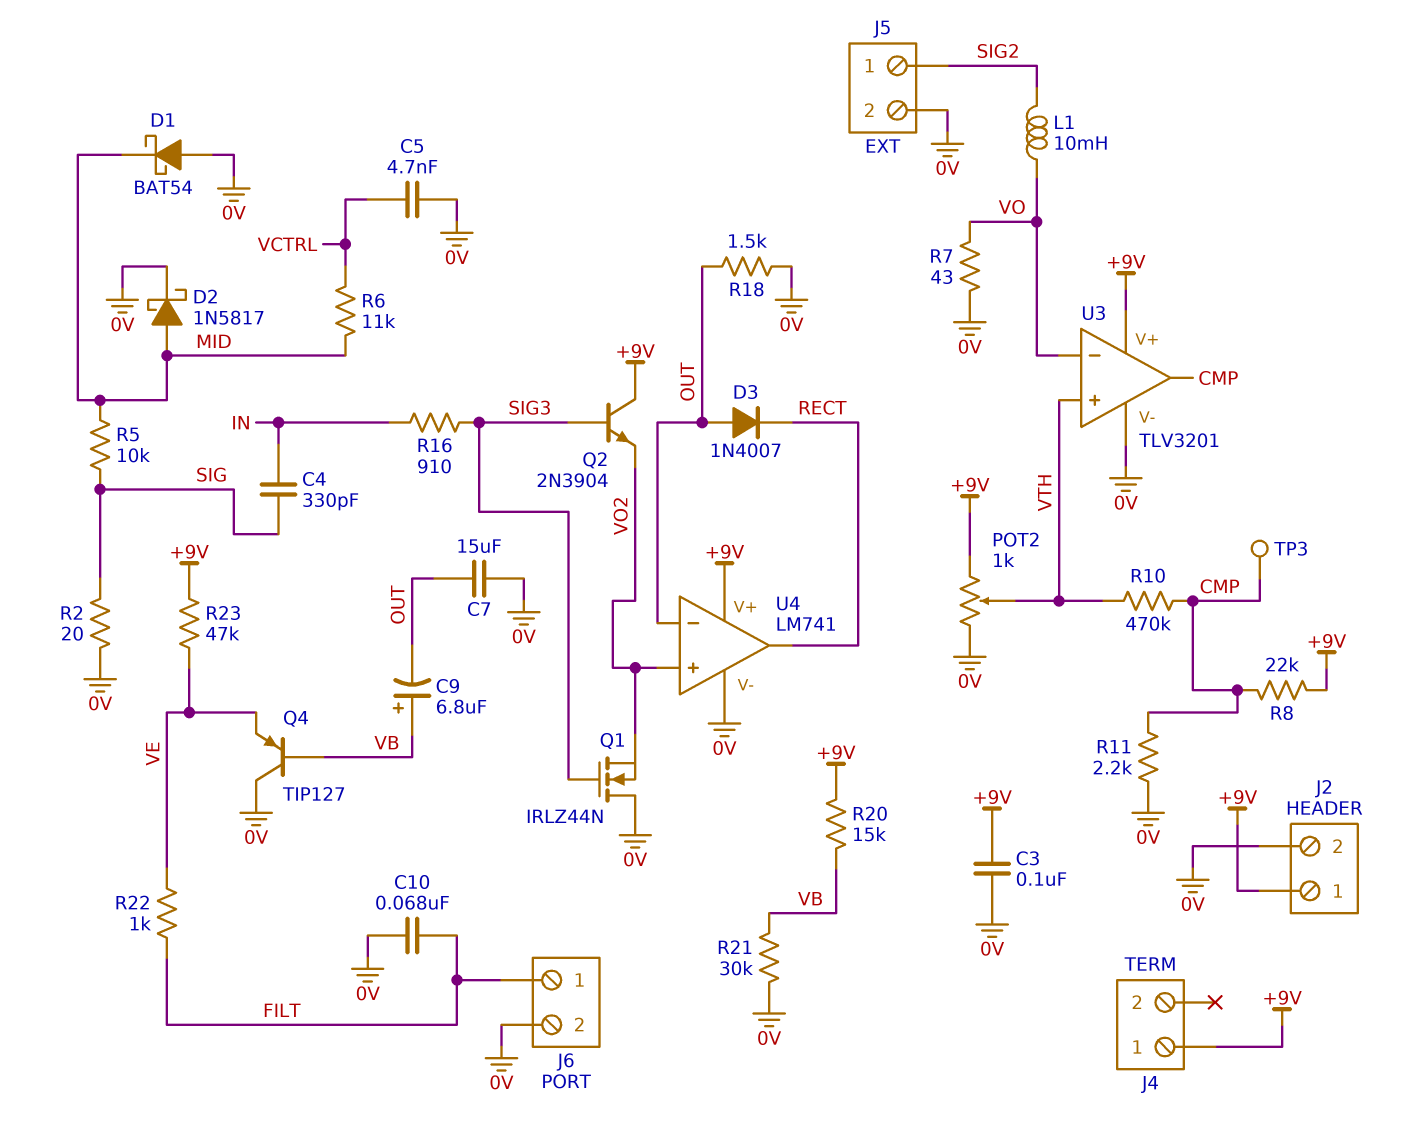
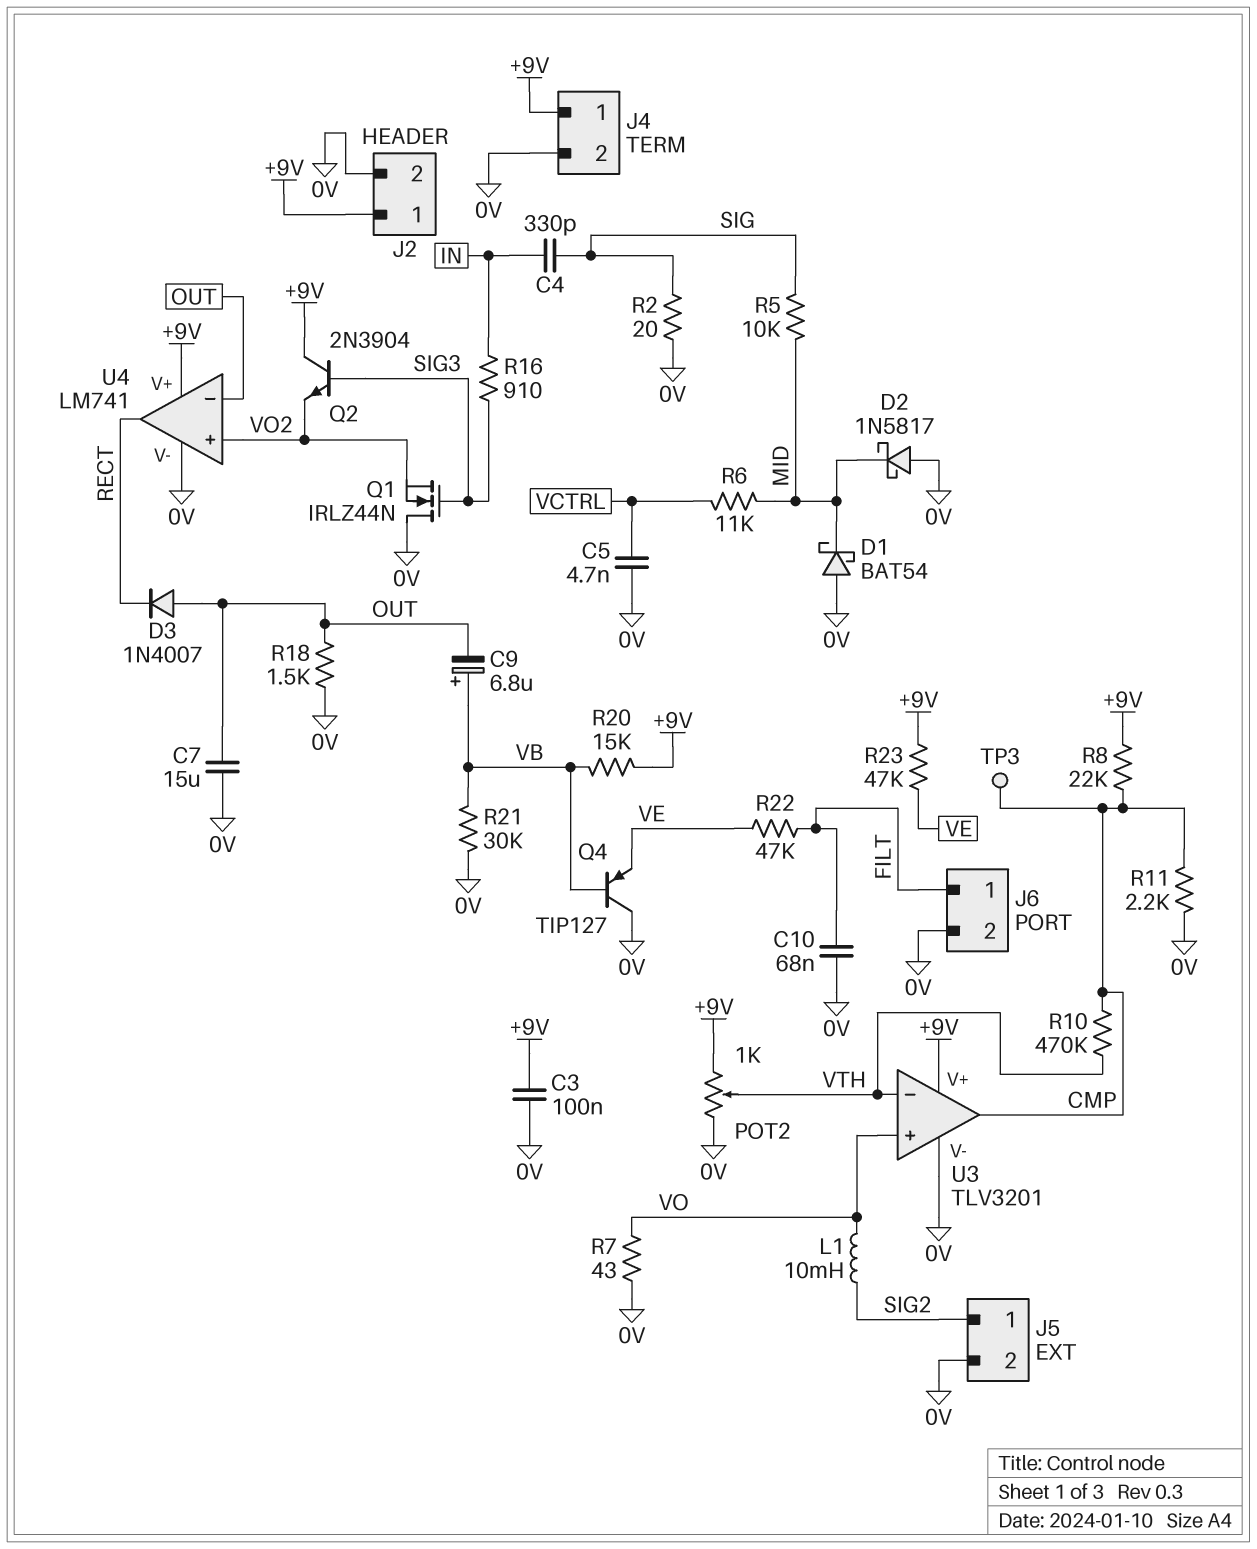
D2: schottky 1N5817 (A MID, K 0V) -> schottky 1N5817 (A 0V, K MID)
J4 pin 2: none -> 0V
R22: 1k (FILT, VE) -> 47k (FILT, VE)
U3 pin in+: VTH -> VO
U3 pin in-: VO -> VTH

